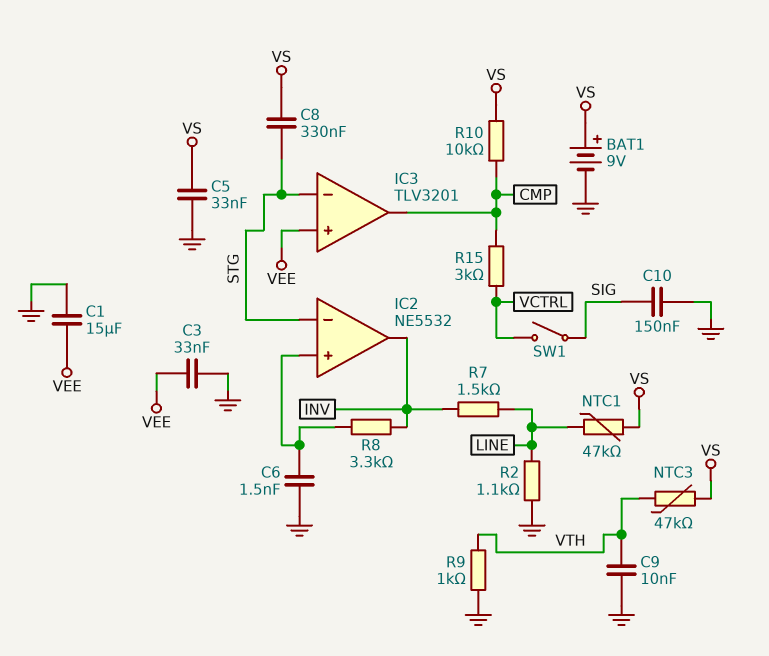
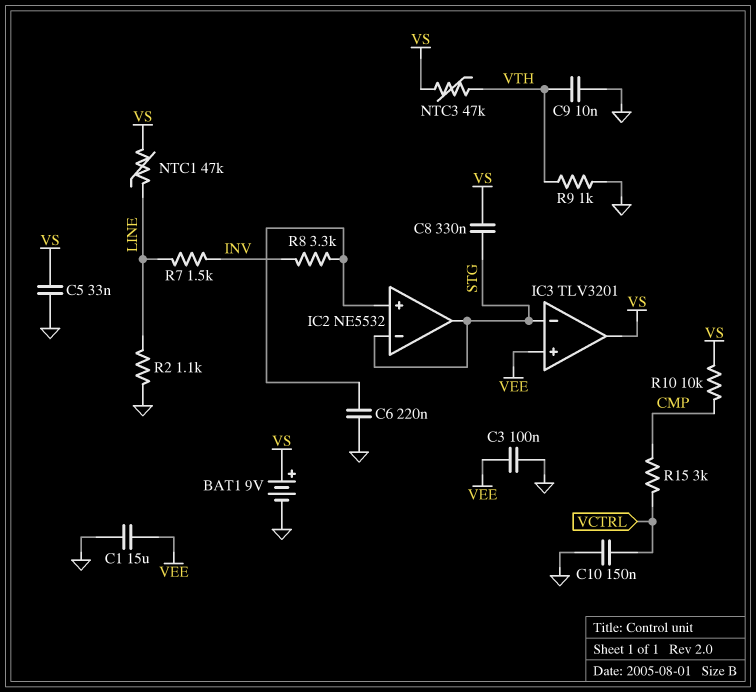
C3: 33nF (GND, VEE) -> 100nF (GND, VEE)
C6: 1.5nF (GND, IC2/in+) -> 220nF (GND, IC2/in+)
C10: 150nF (GND, SIG) -> 150nF (GND, VCTRL)
IC2 pin out: INV -> STG
IC3 pin out: CMP -> VS
SW1: switch (SIG, VCTRL) -> none

